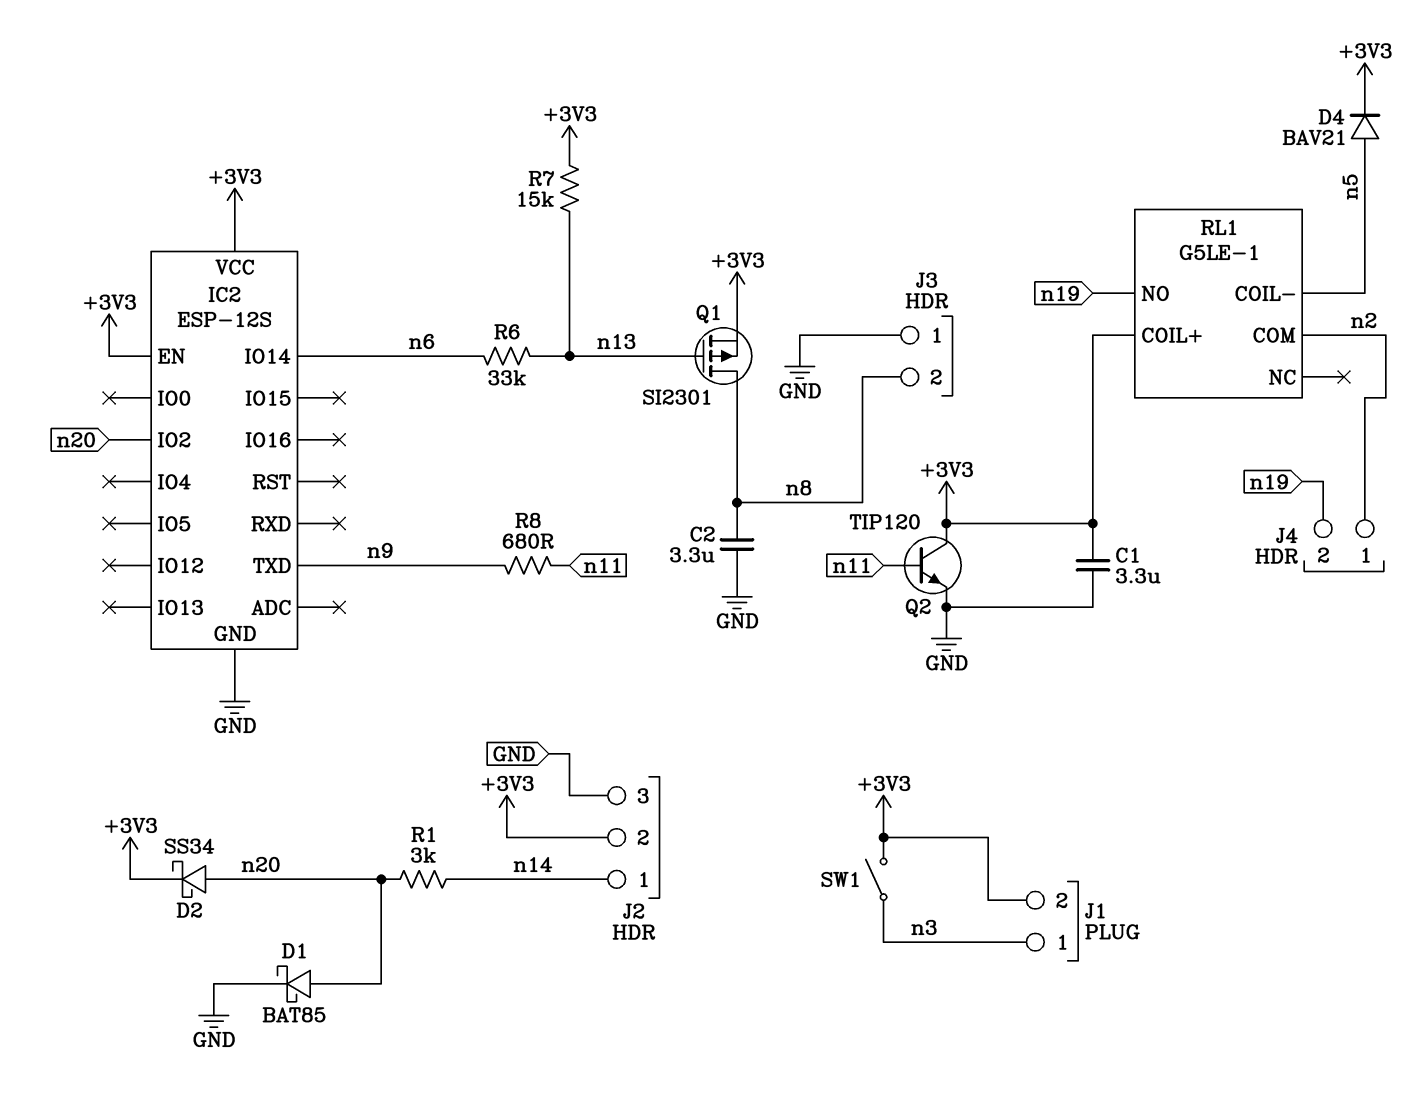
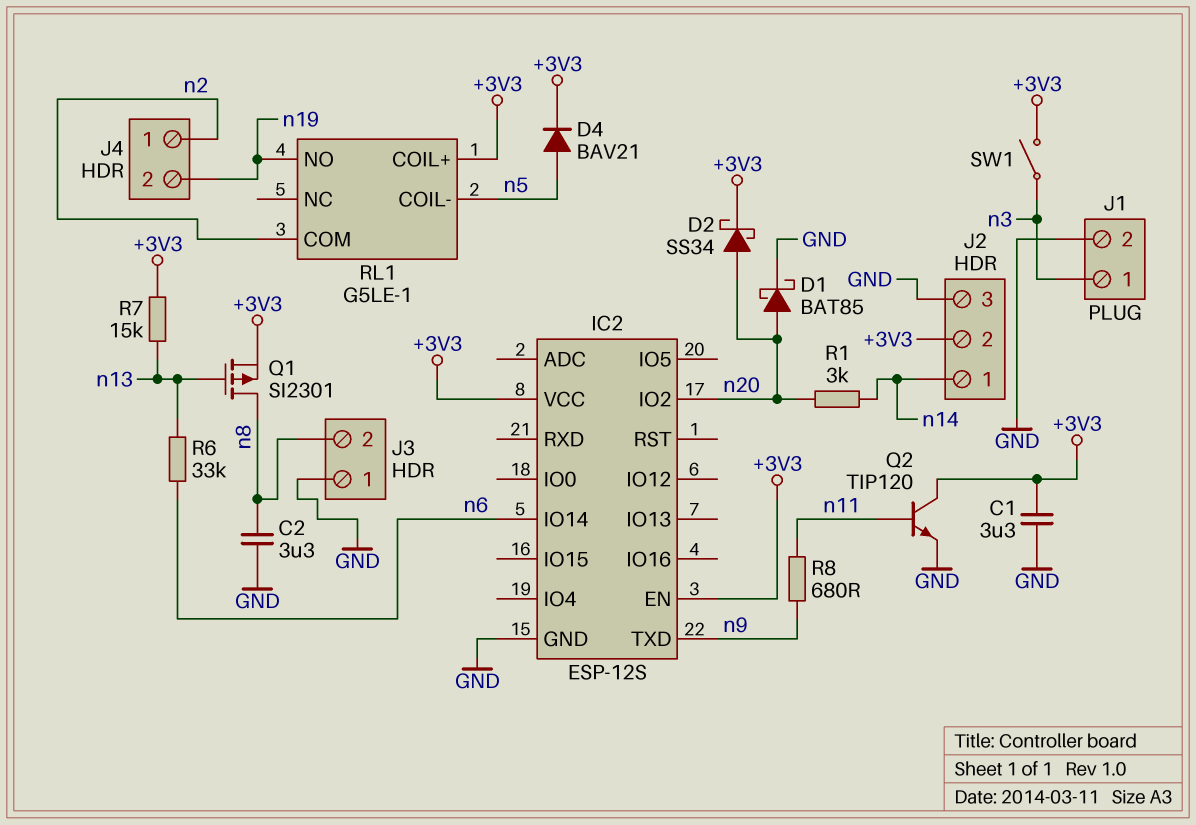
J1 pin 2: +3V3 -> GND

